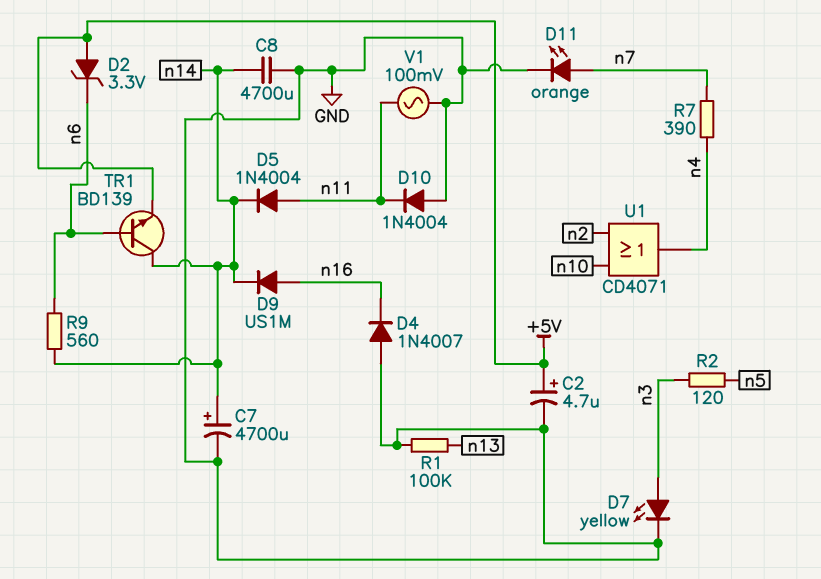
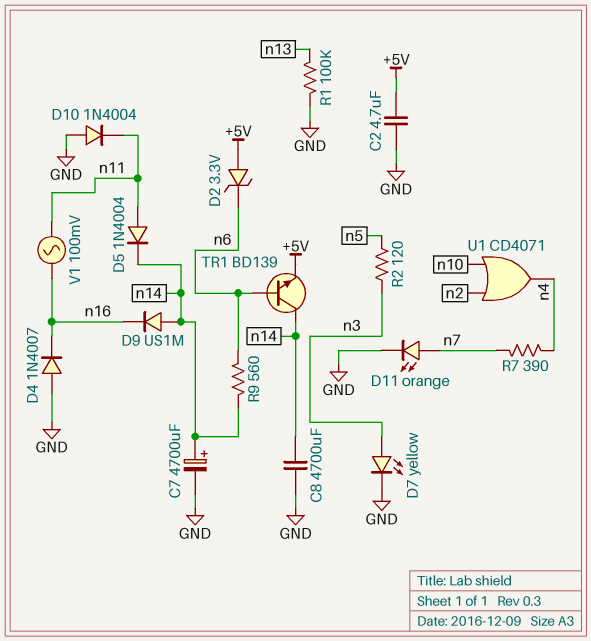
C2: 4.7uF (plus +5V, minus GND) -> 4.7uF (+5V, GND)
D9: diode US1M (A n16, K n14) -> diode US1M (A n14, K n16)
V1: AC 100mV (GND, n11) -> AC 100mV (n11, n16)

